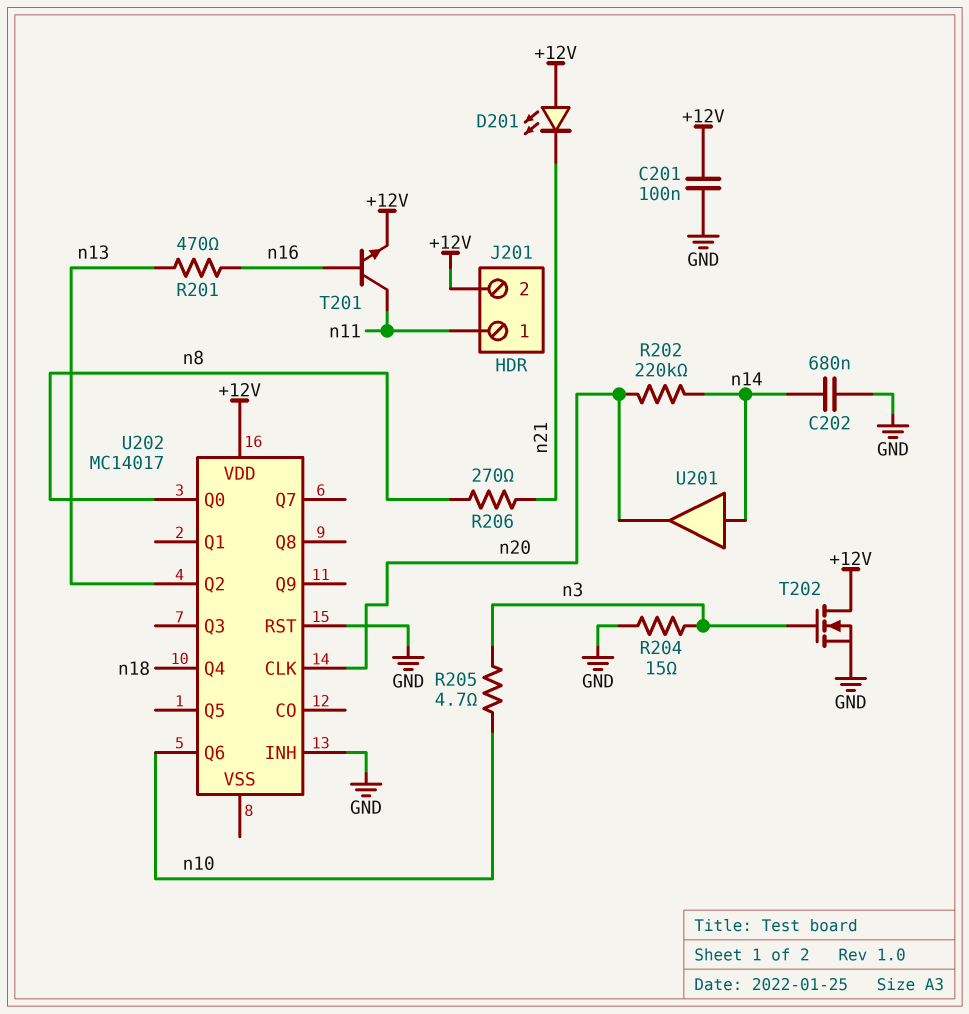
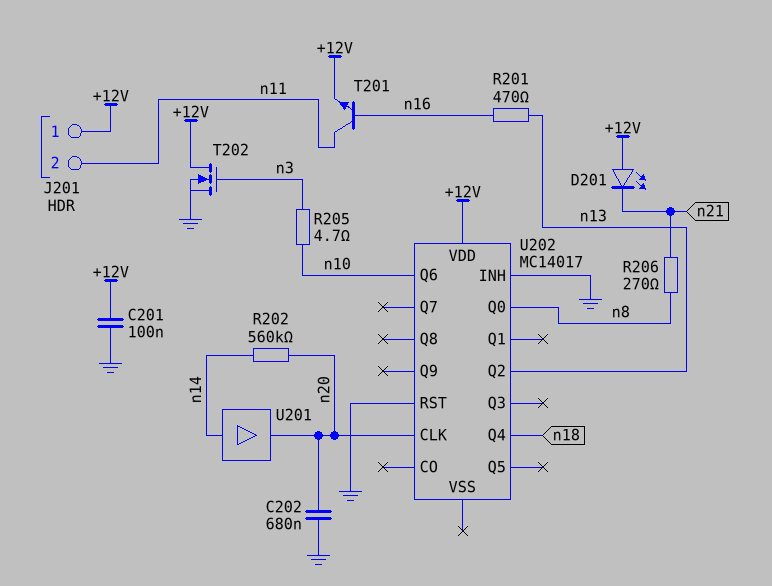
C202: 680nF (GND, n14) -> 680nF (GND, n20)
J201 pin 1: n11 -> +12V
J201 pin 2: +12V -> n11
R202: 220k (n14, n20) -> 560k (n14, n20)
R204: 15 (GND, n3) -> none

